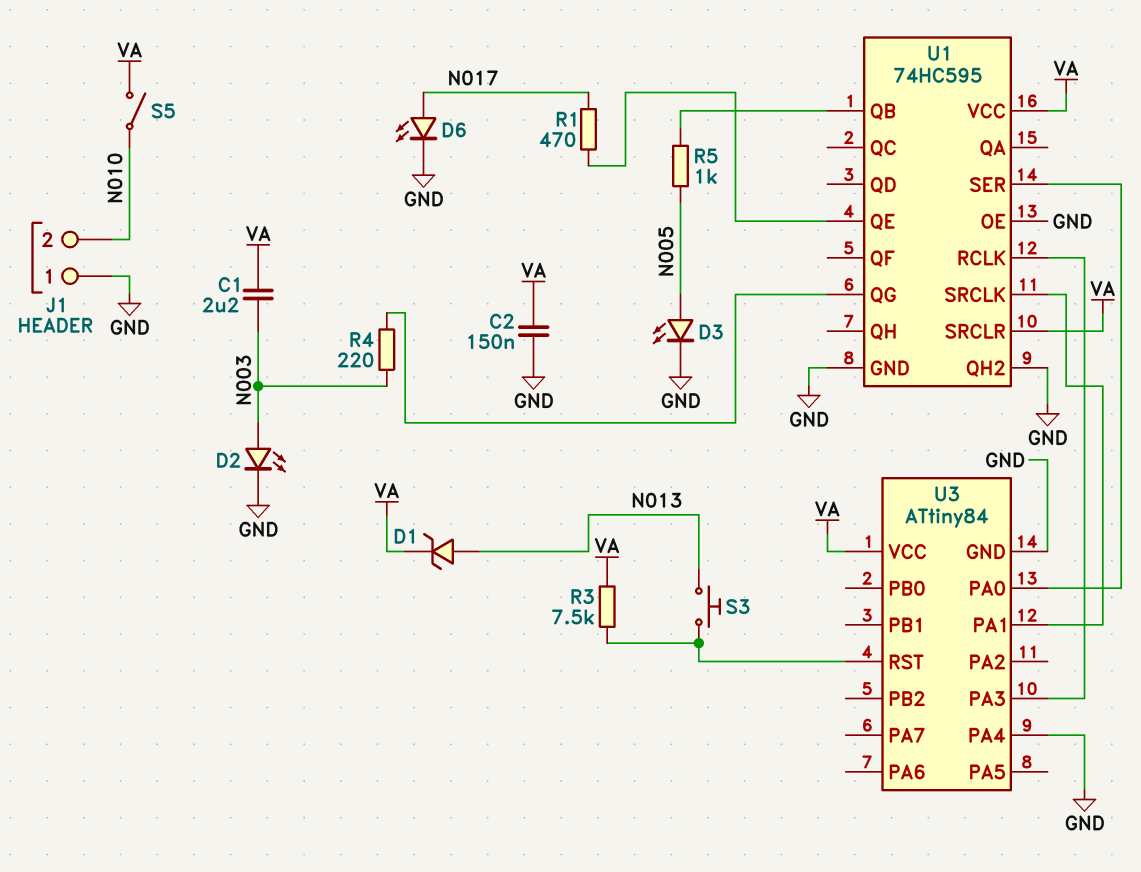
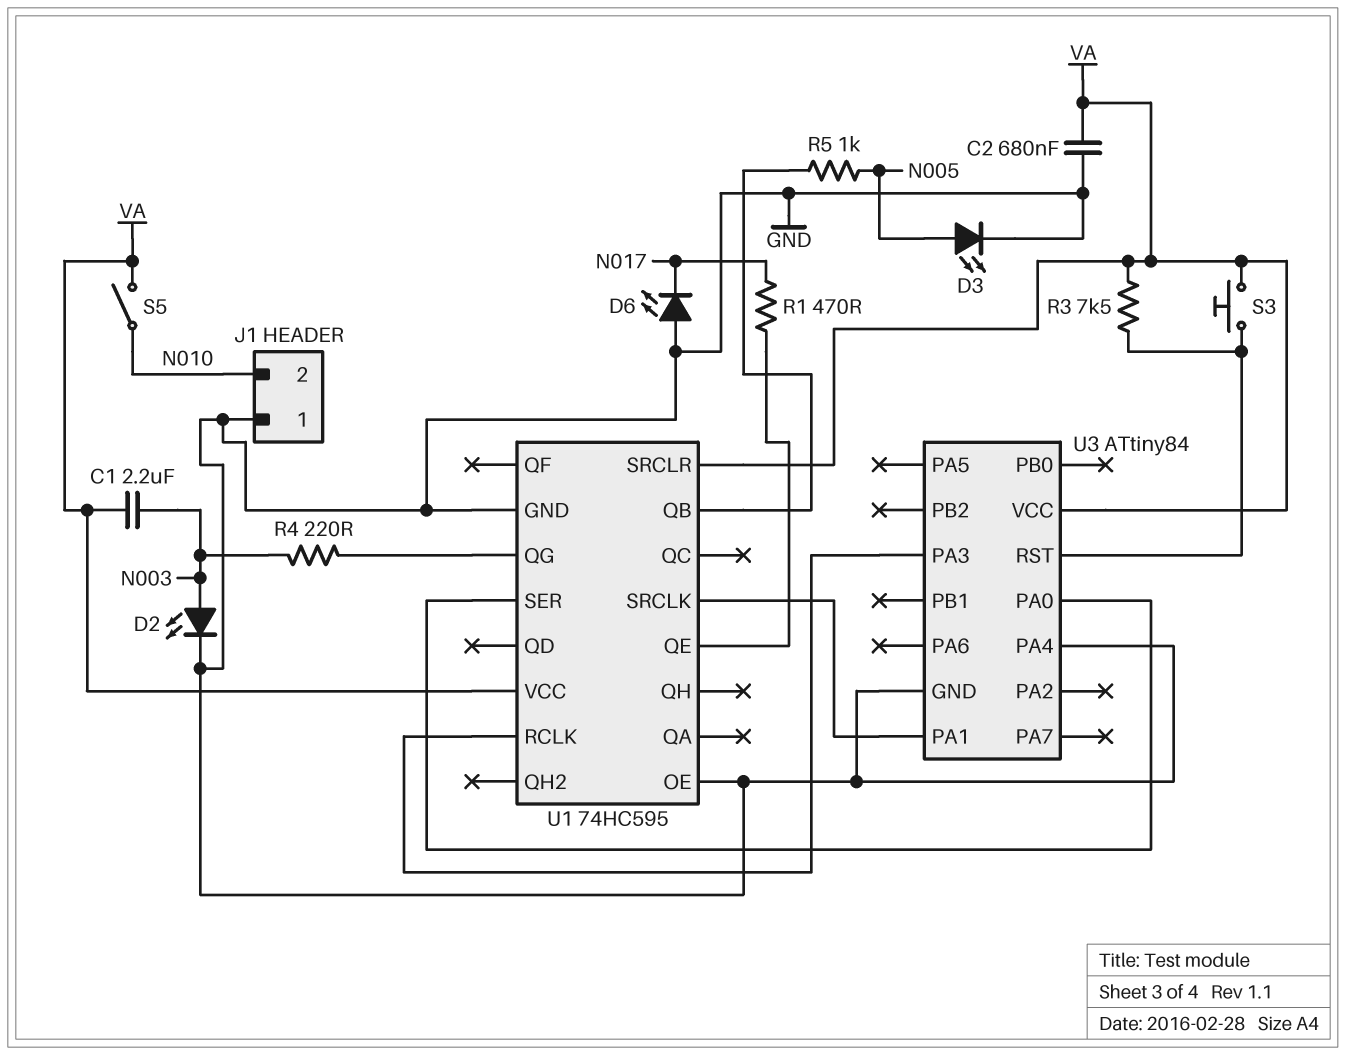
C2: 150nF (GND, VA) -> 680nF (GND, VA)
D1: zener (A N013, K VA) -> none
D6: LED (A N017, K GND) -> LED (A GND, K N017)
S3: button (N013, U3/RST) -> button (U3/RST, VA)
U1 pin QH2: GND -> none

